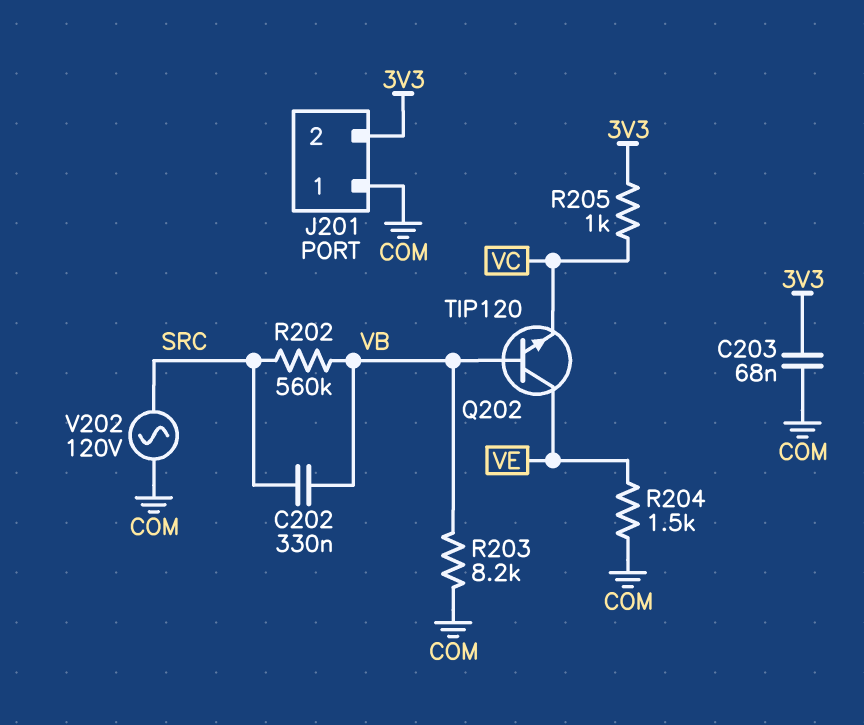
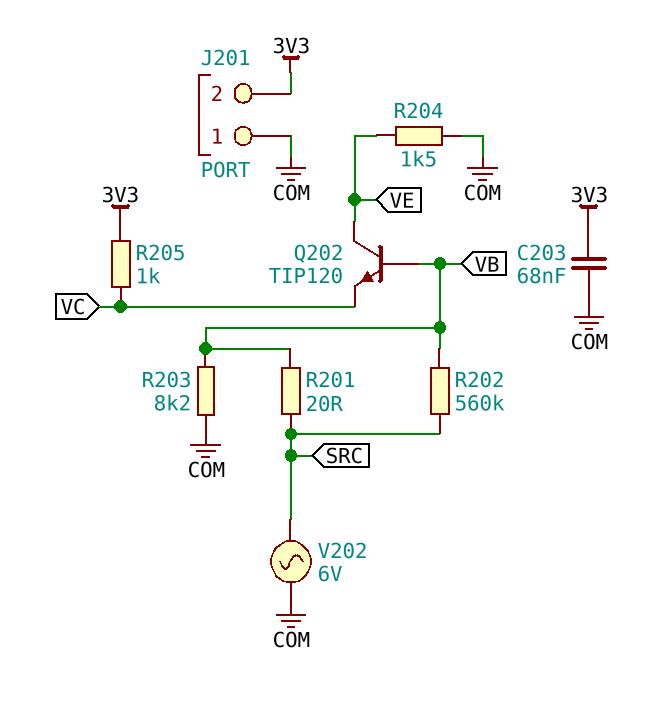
C202: 330nF (SRC, VB) -> none
R201: none -> 20 (SRC, VB)
V202: AC 120V (COM, SRC) -> AC 6V (COM, SRC)

